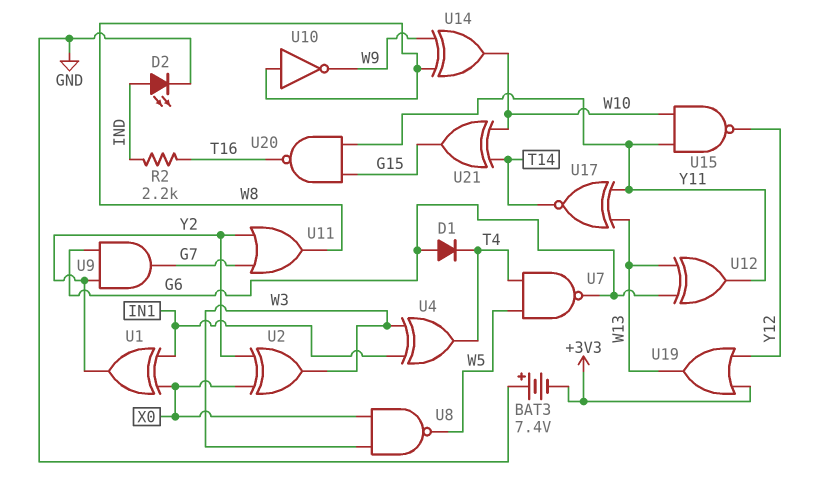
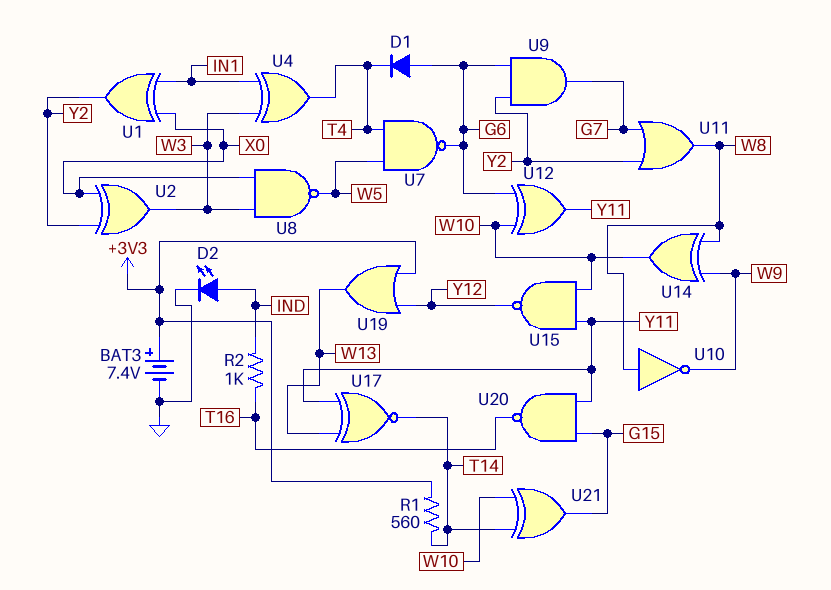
BAT3: 7.4V (plus GND, minus +3V3) -> 7.4V (plus +3V3, minus GND)
R1: none -> 560 (+3V3, T14)
R2: 2.2k (IND, T16) -> 1k (IND, T16)
U12: XOR (in G6, in W13, out Y11) -> XOR (in G6, in W10, out Y11)

